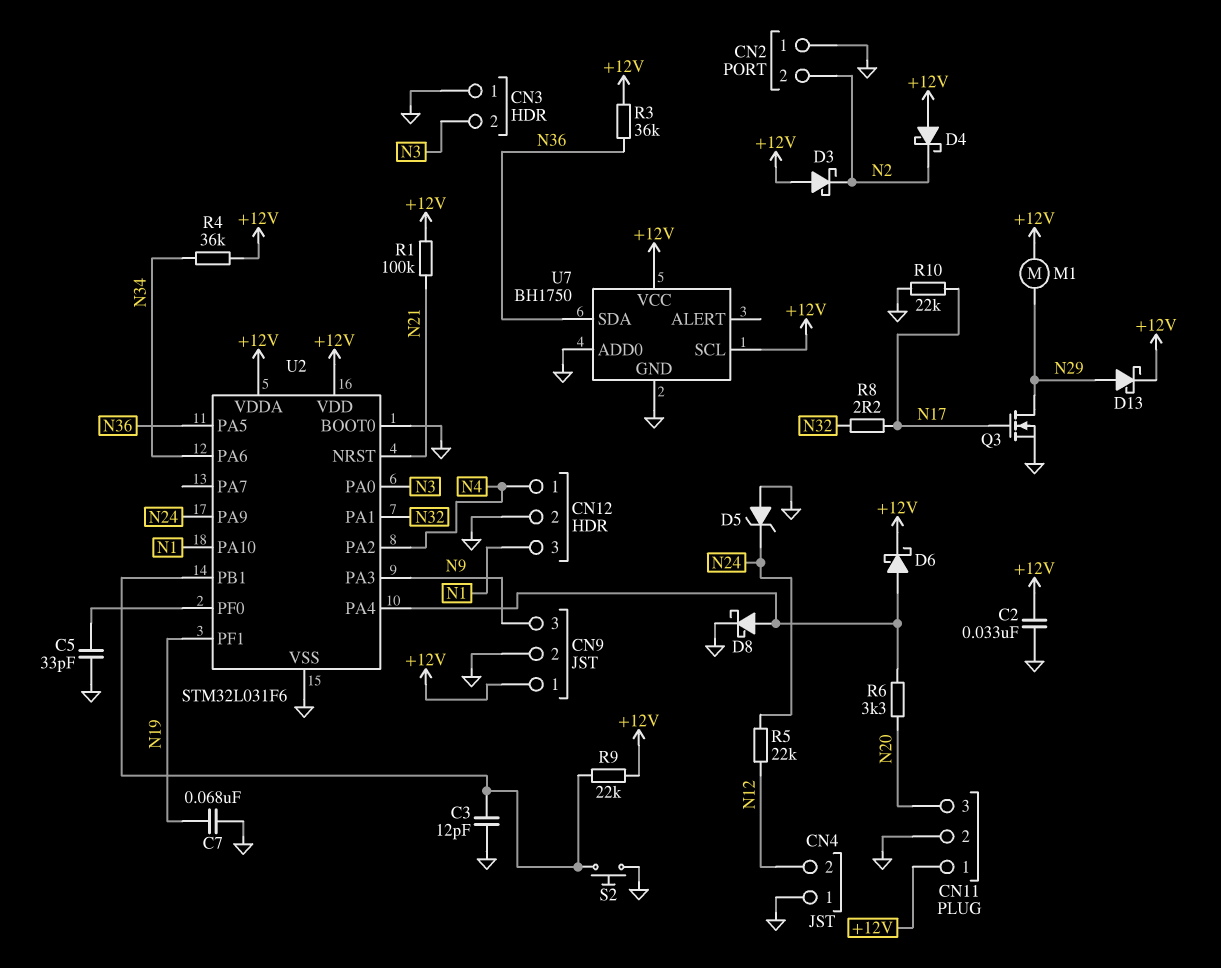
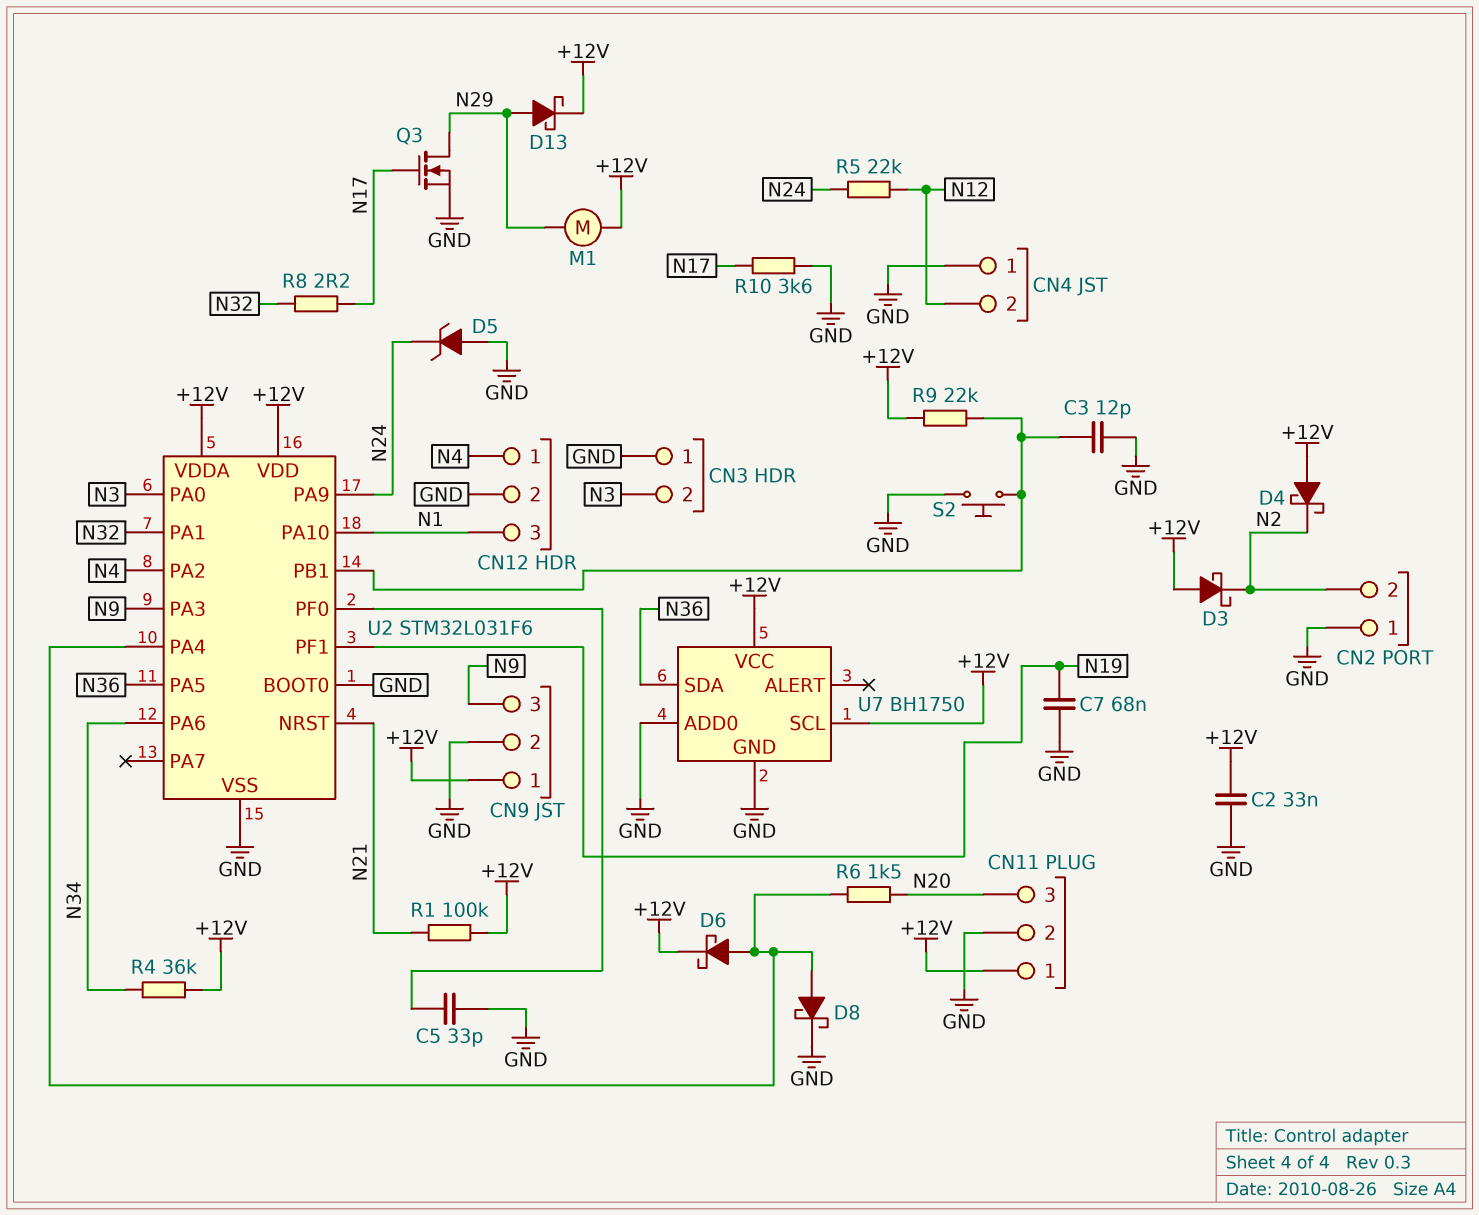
R3: 36k (+12V, N36) -> none
R6: 3.3k (N20, U2/PA4) -> 1.5k (N20, U2/PA4)
R10: 22k (GND, N17) -> 3.6k (GND, N17)

